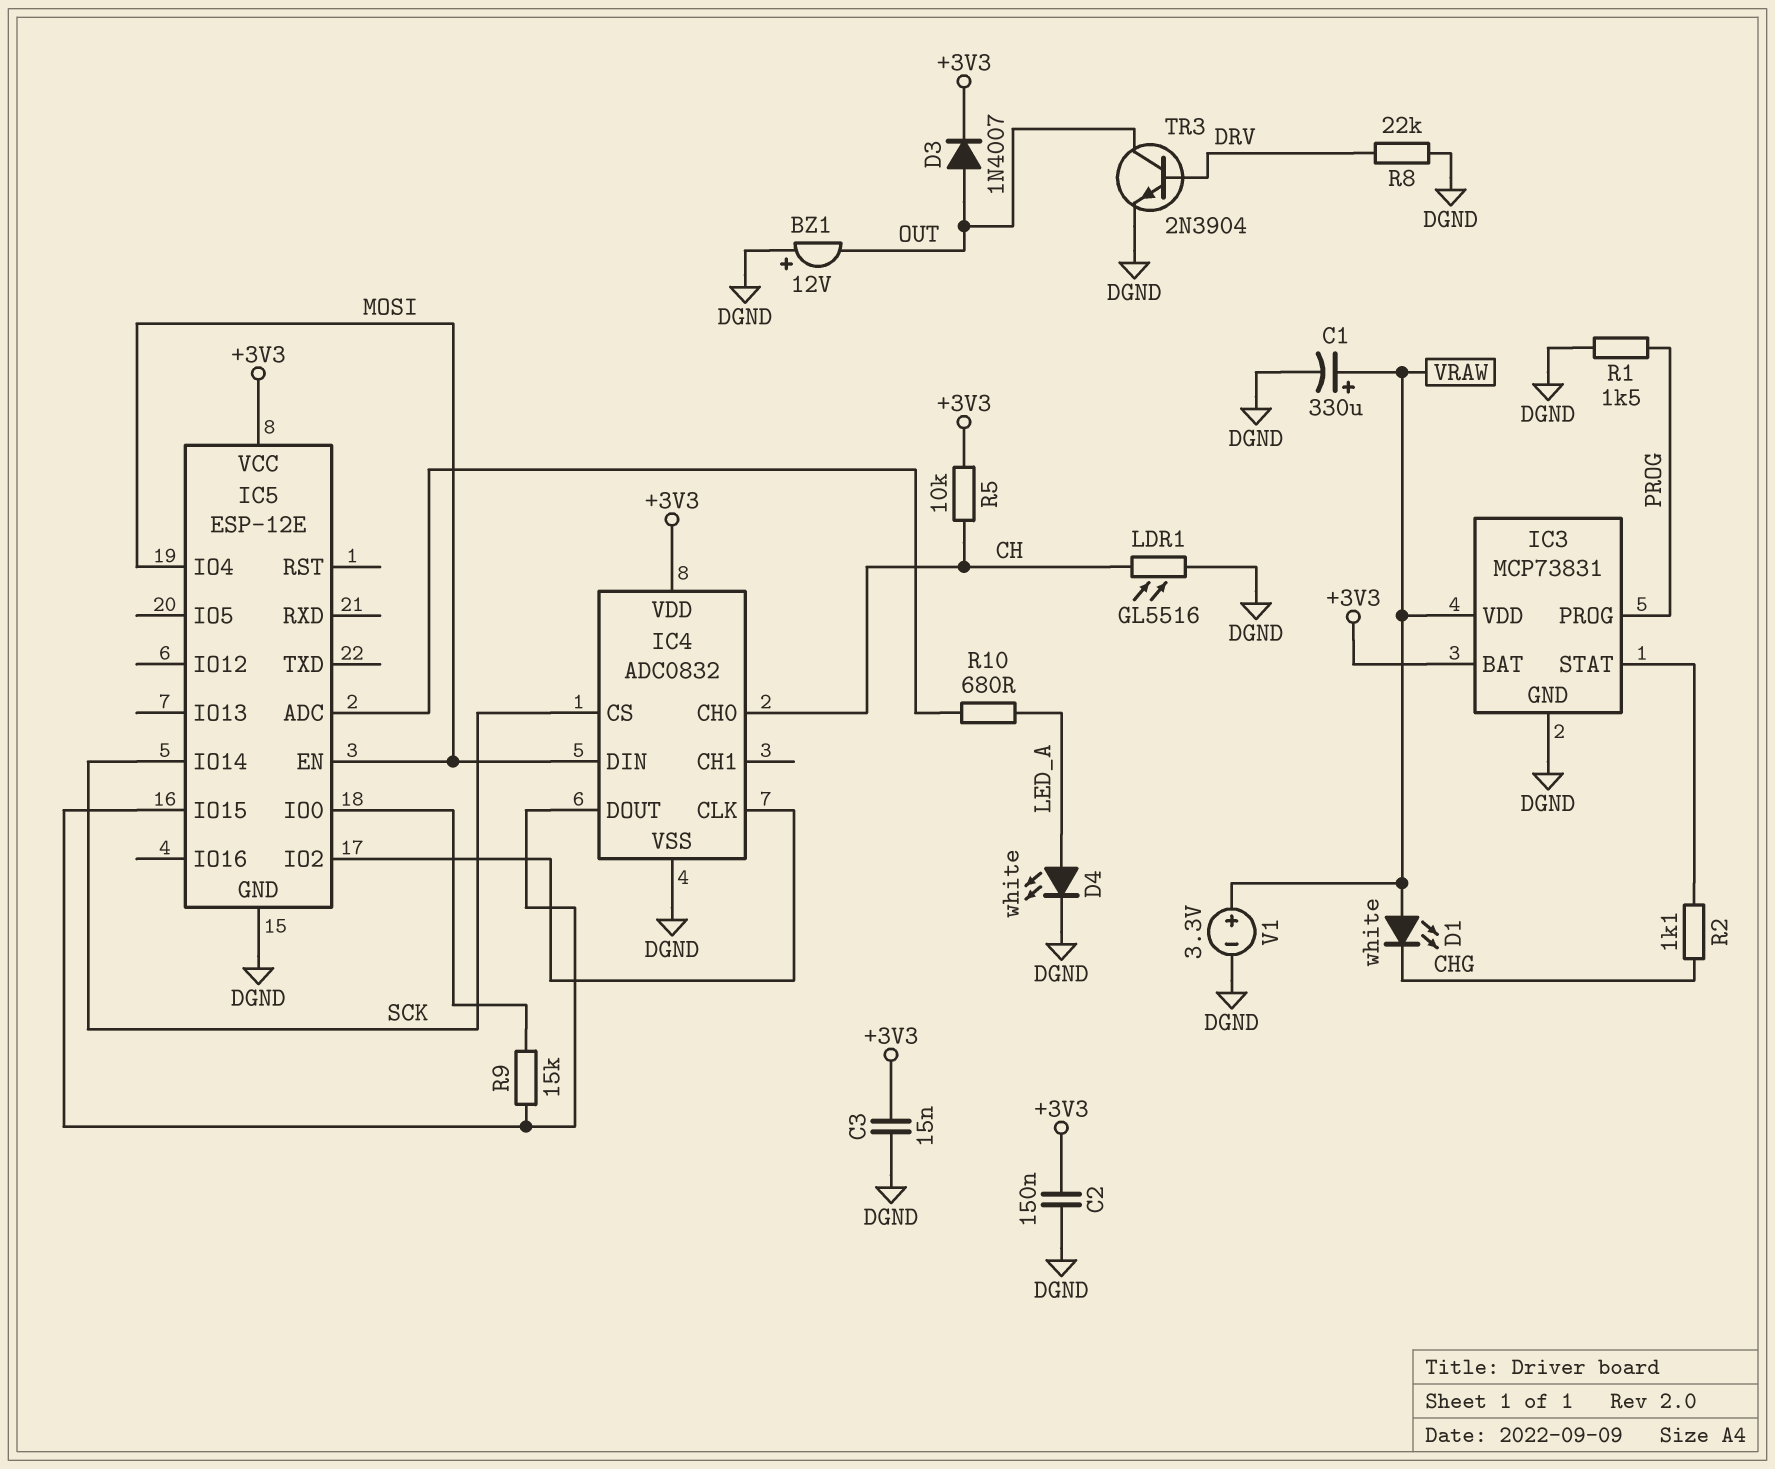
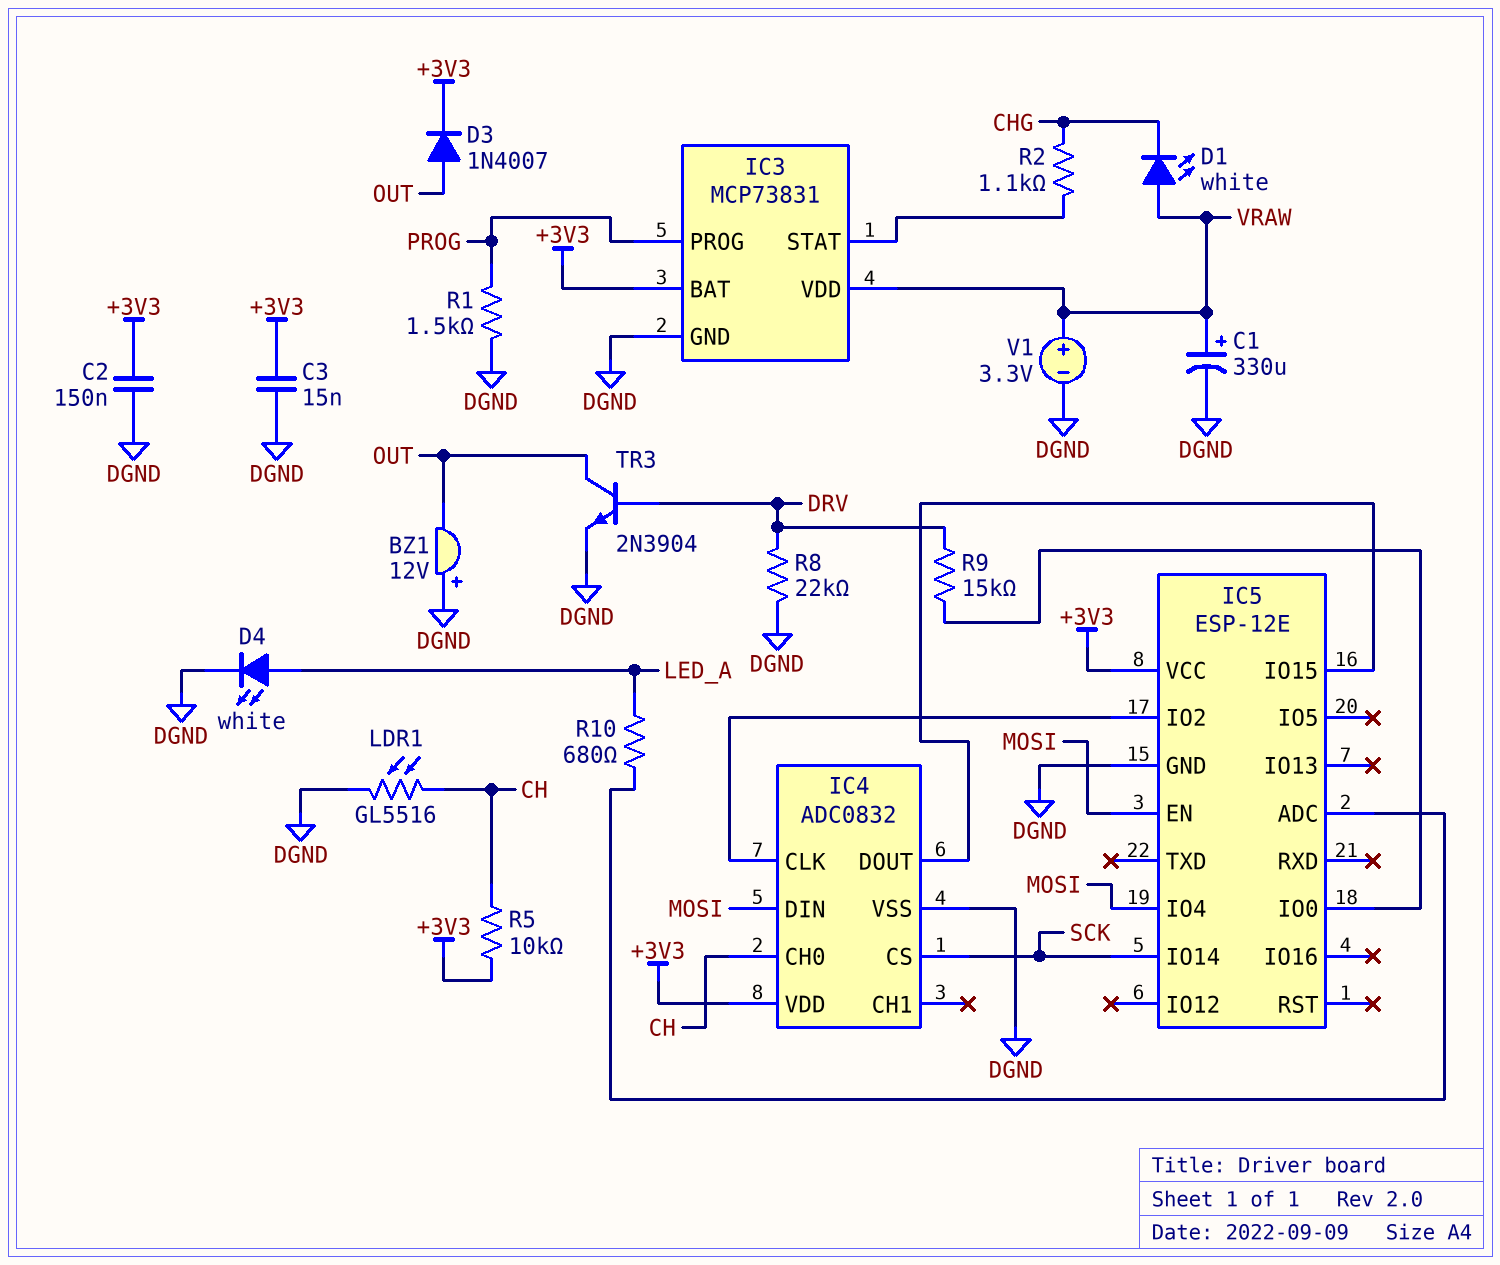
R9: 15k (IC4/DOUT, IC5/IO0) -> 15k (DRV, IC5/IO0)

